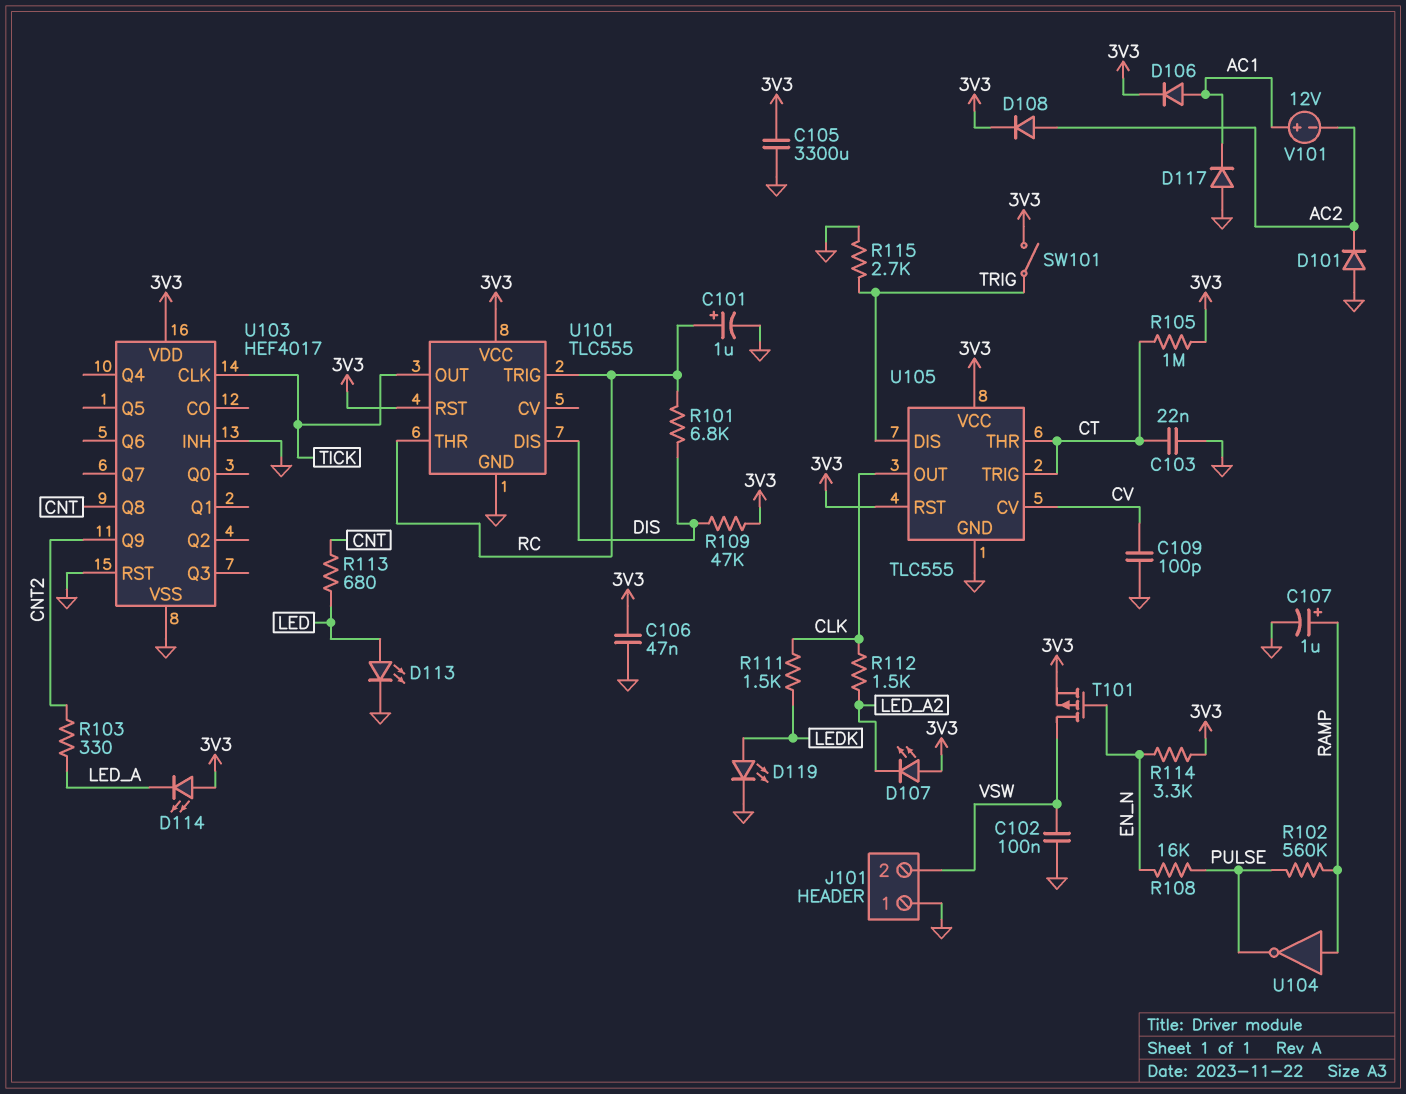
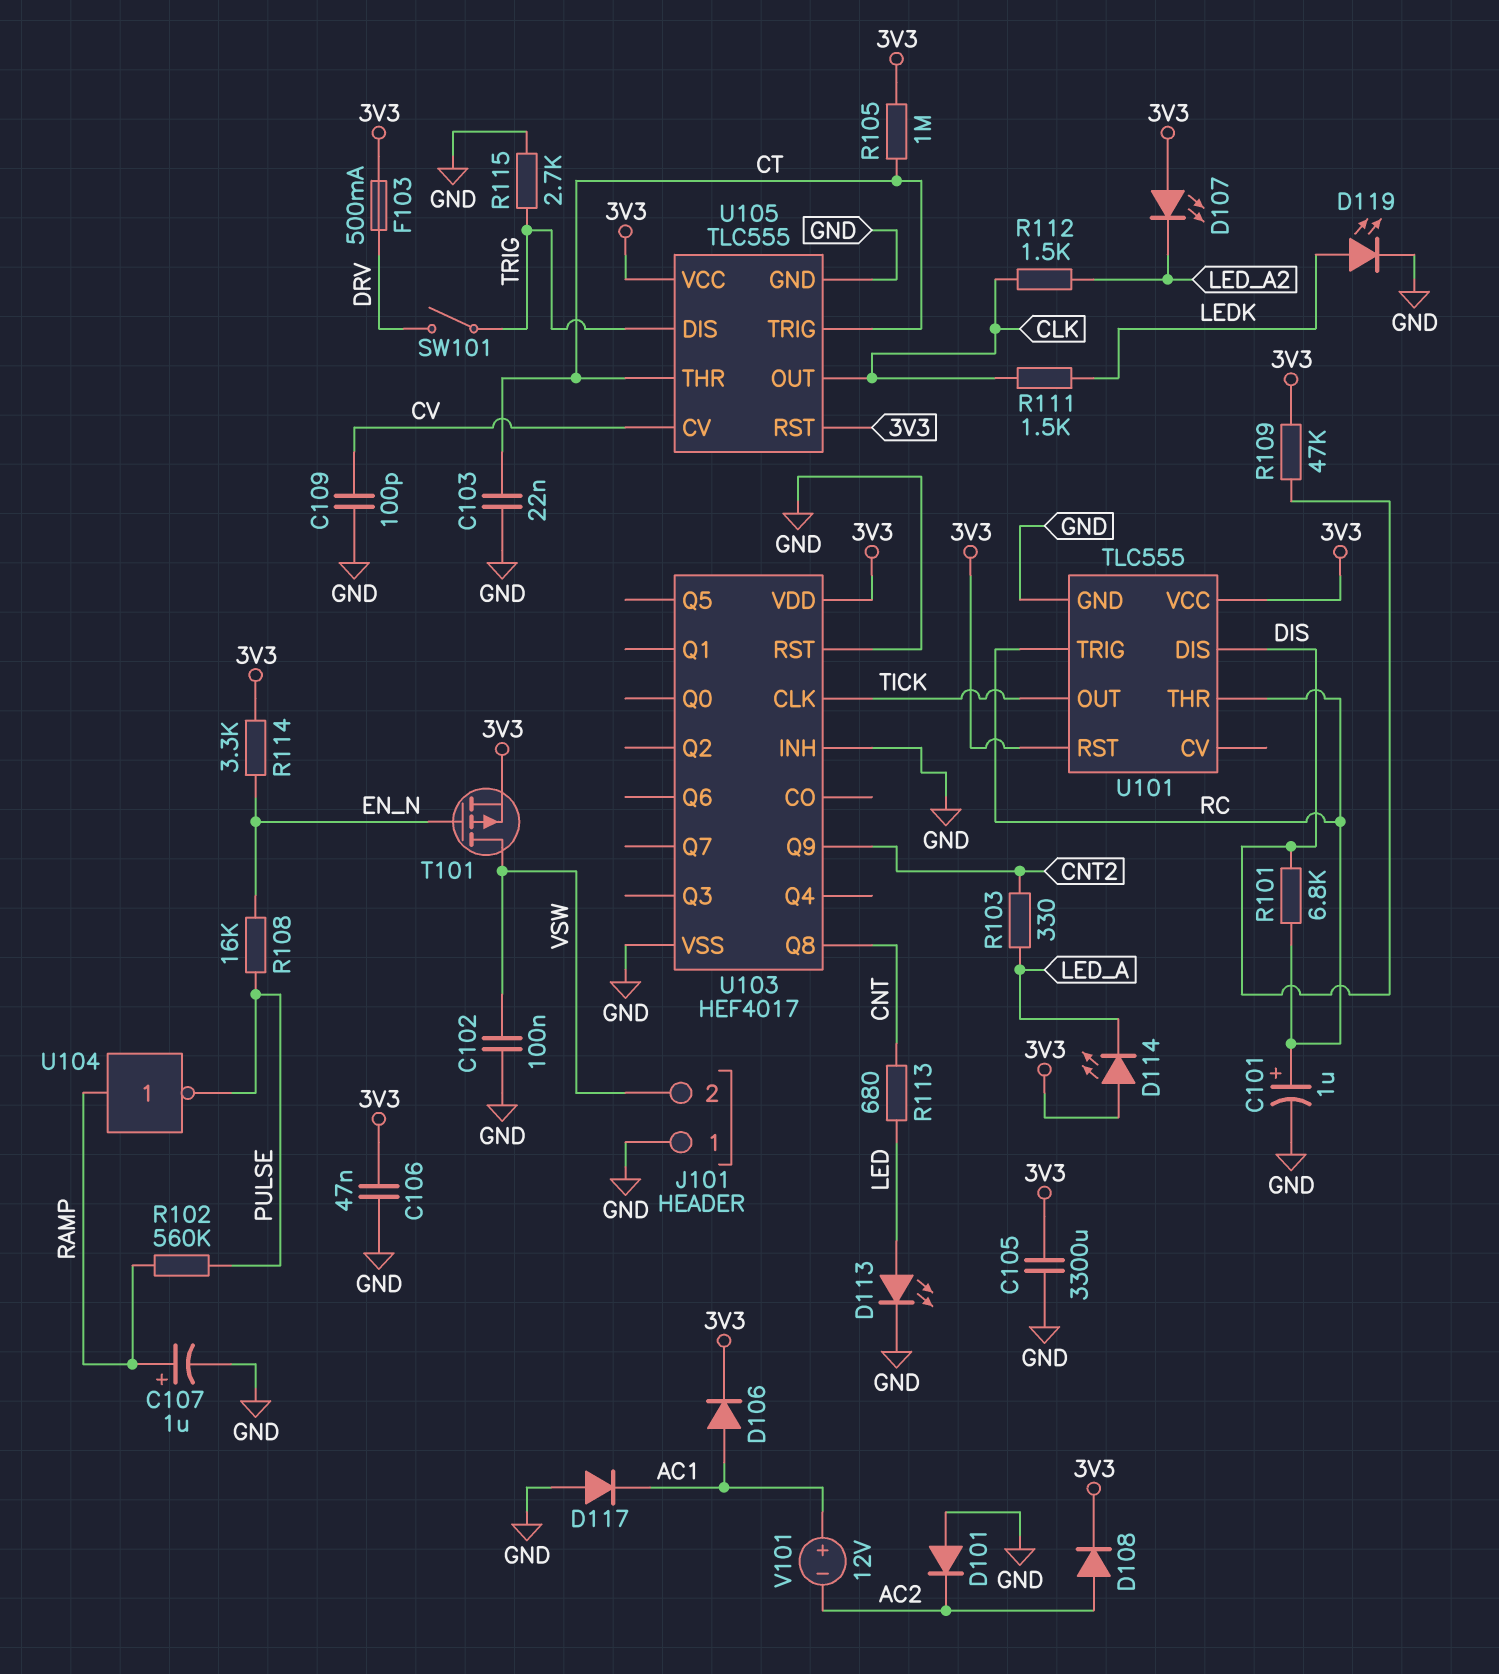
F103: none -> 500mA (3V3, DRV)
SW101: switch (3V3, TRIG) -> switch (DRV, TRIG)

